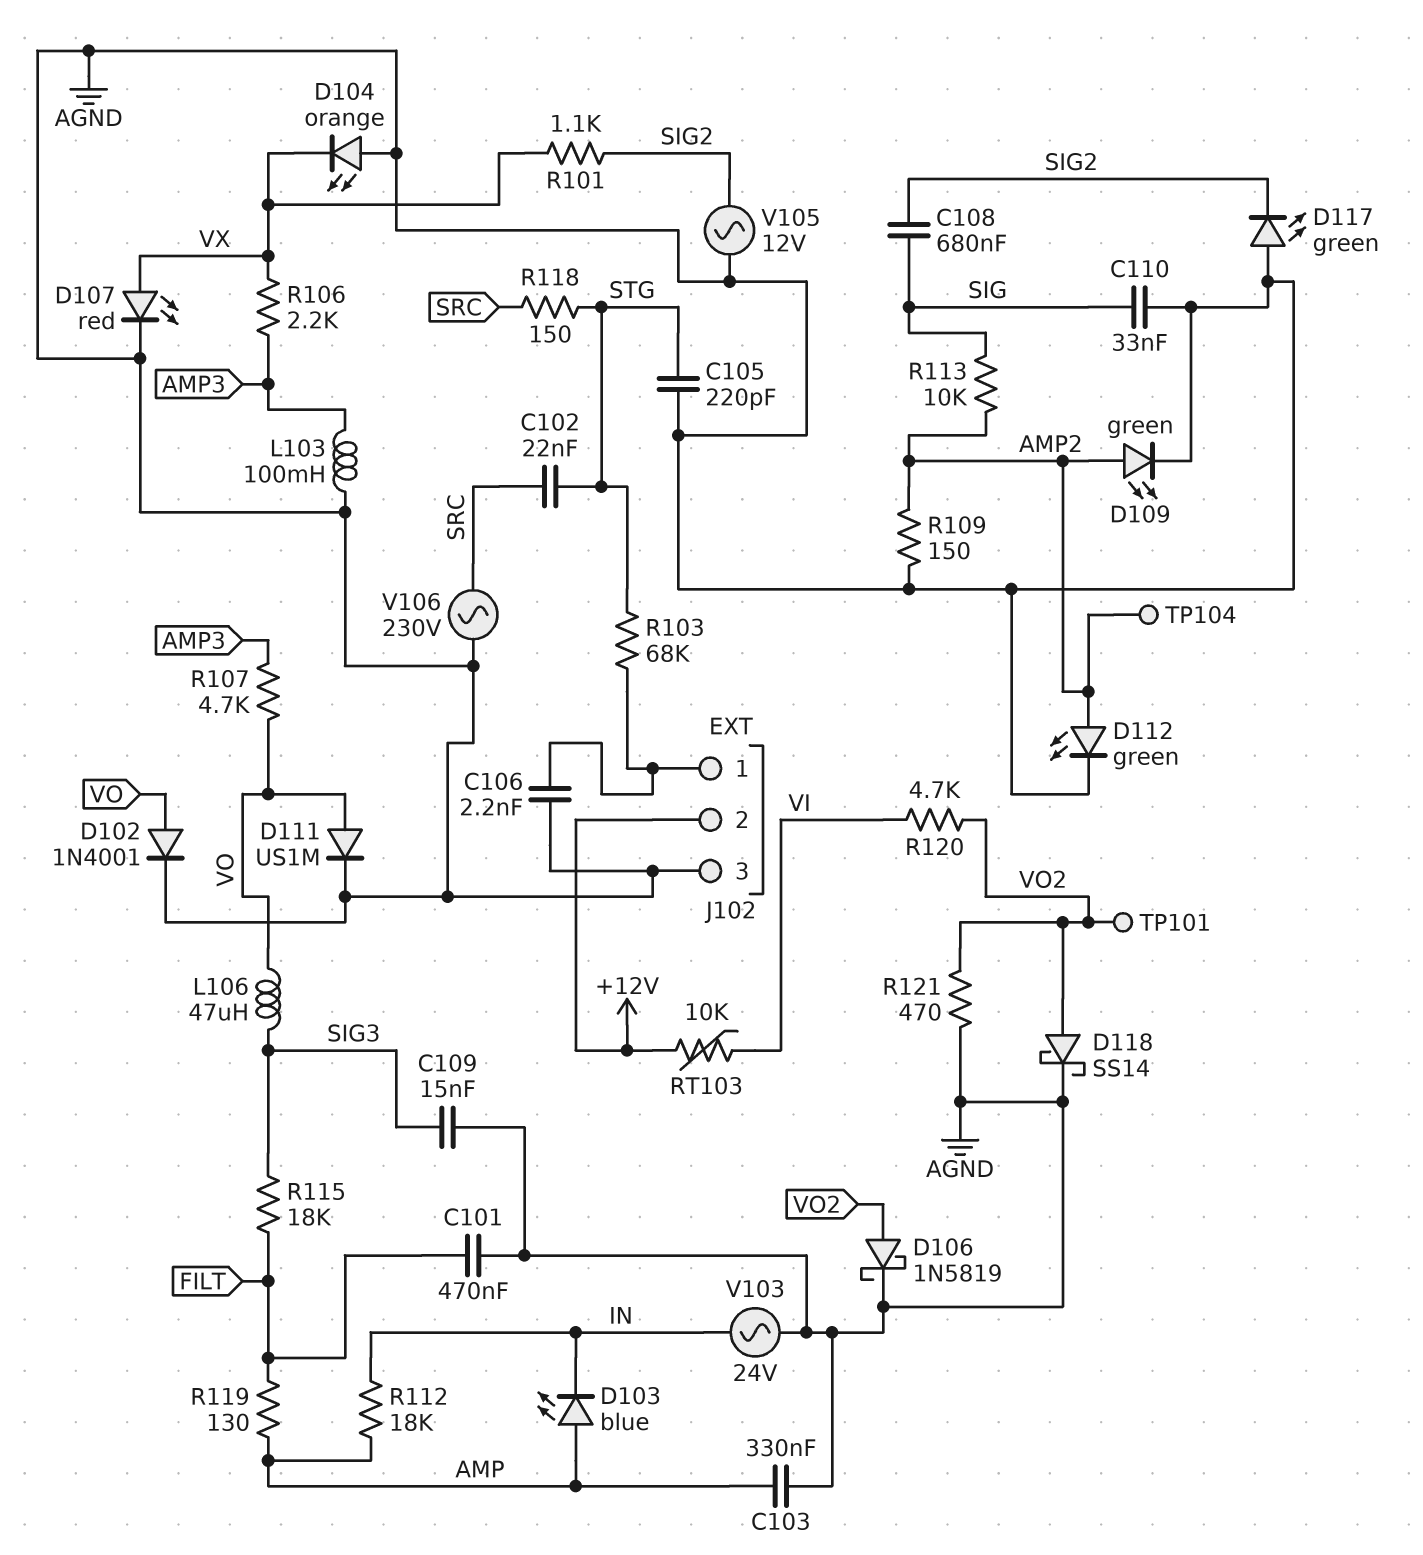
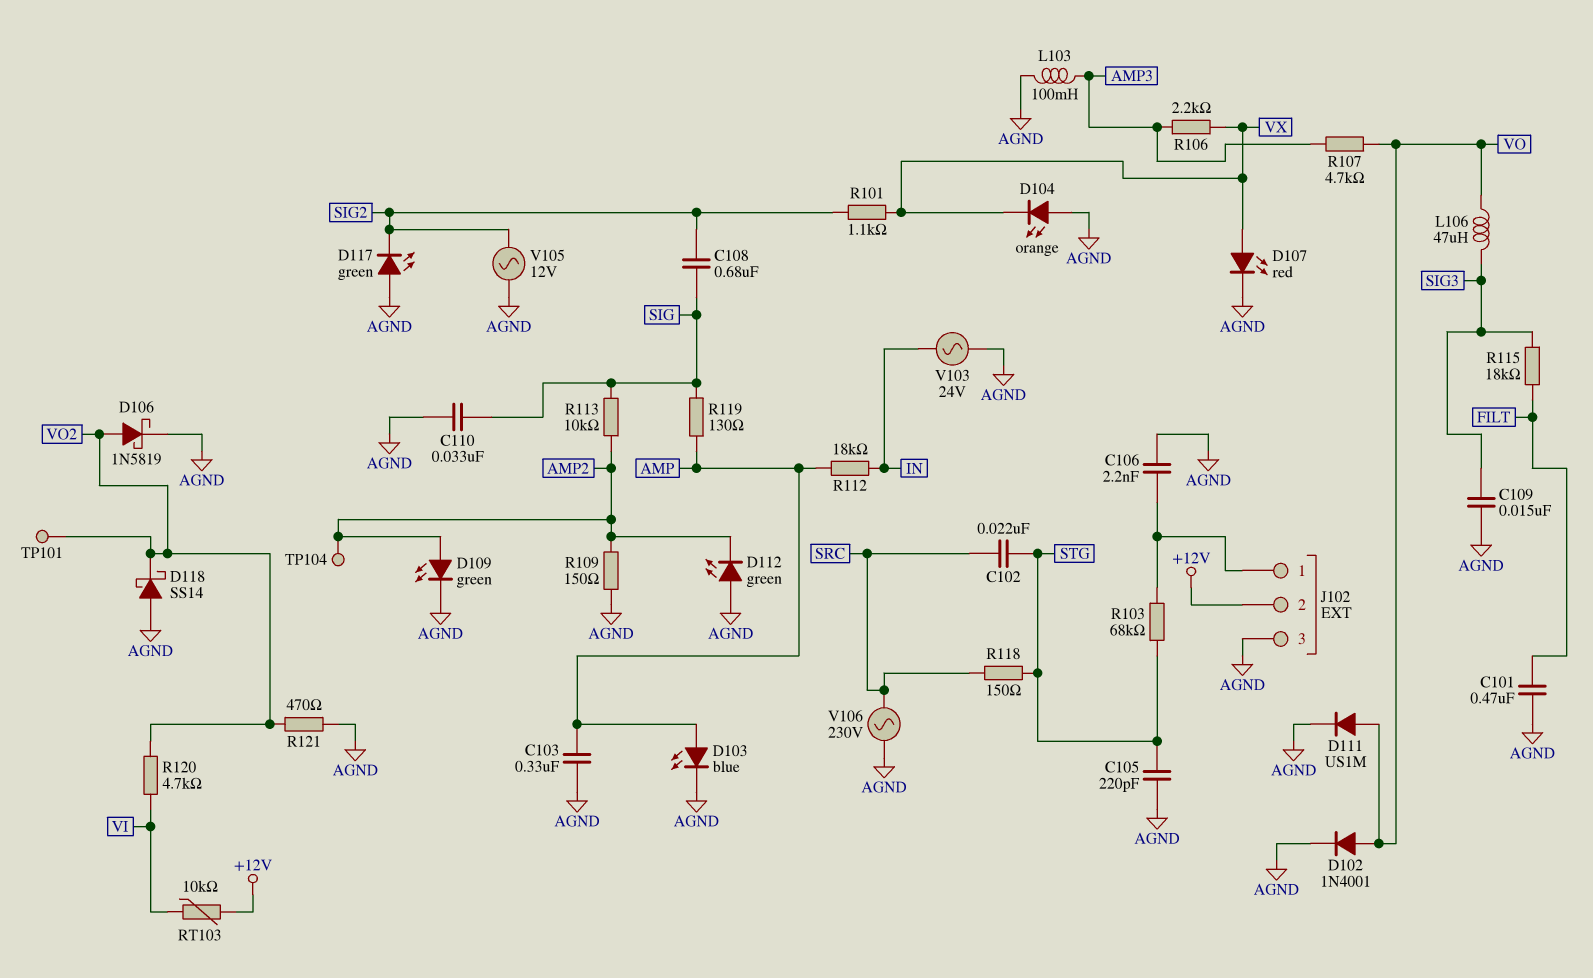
D103: LED blue (A AMP, K IN) -> LED blue (A AMP, K AGND)
D112: LED green (A AMP2, K AGND) -> LED green (A AGND, K AMP2)
D118: schottky SS14 (A VO2, K AGND) -> schottky SS14 (A AGND, K VO2)
R119: 130 (AMP, FILT) -> 130 (AMP, SIG)

